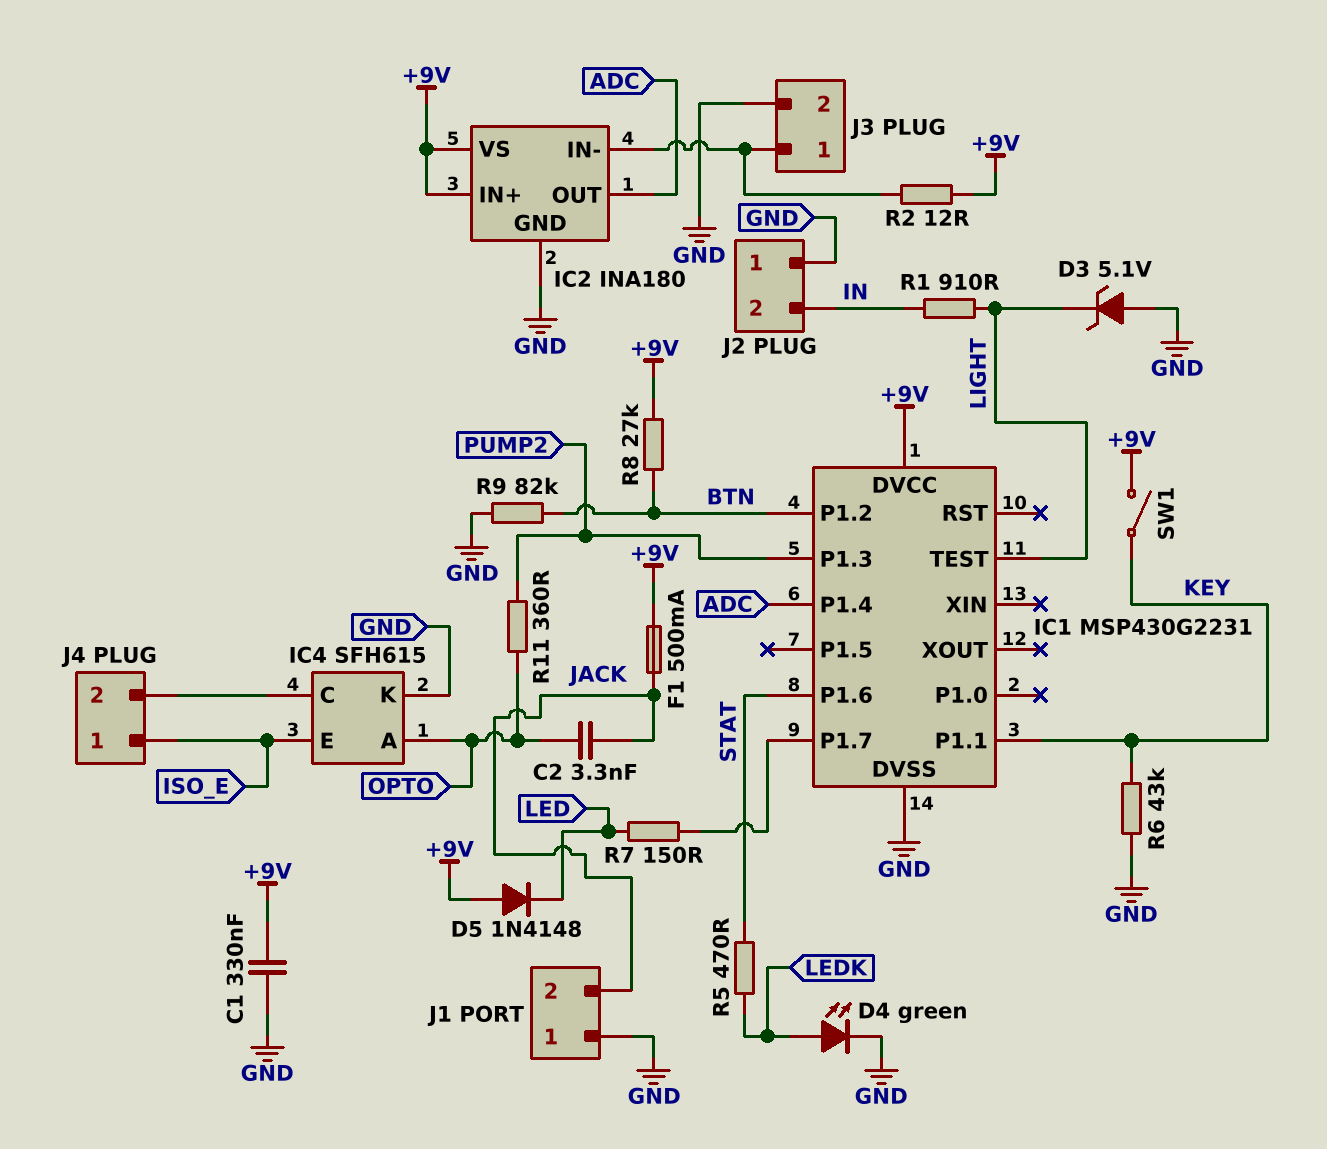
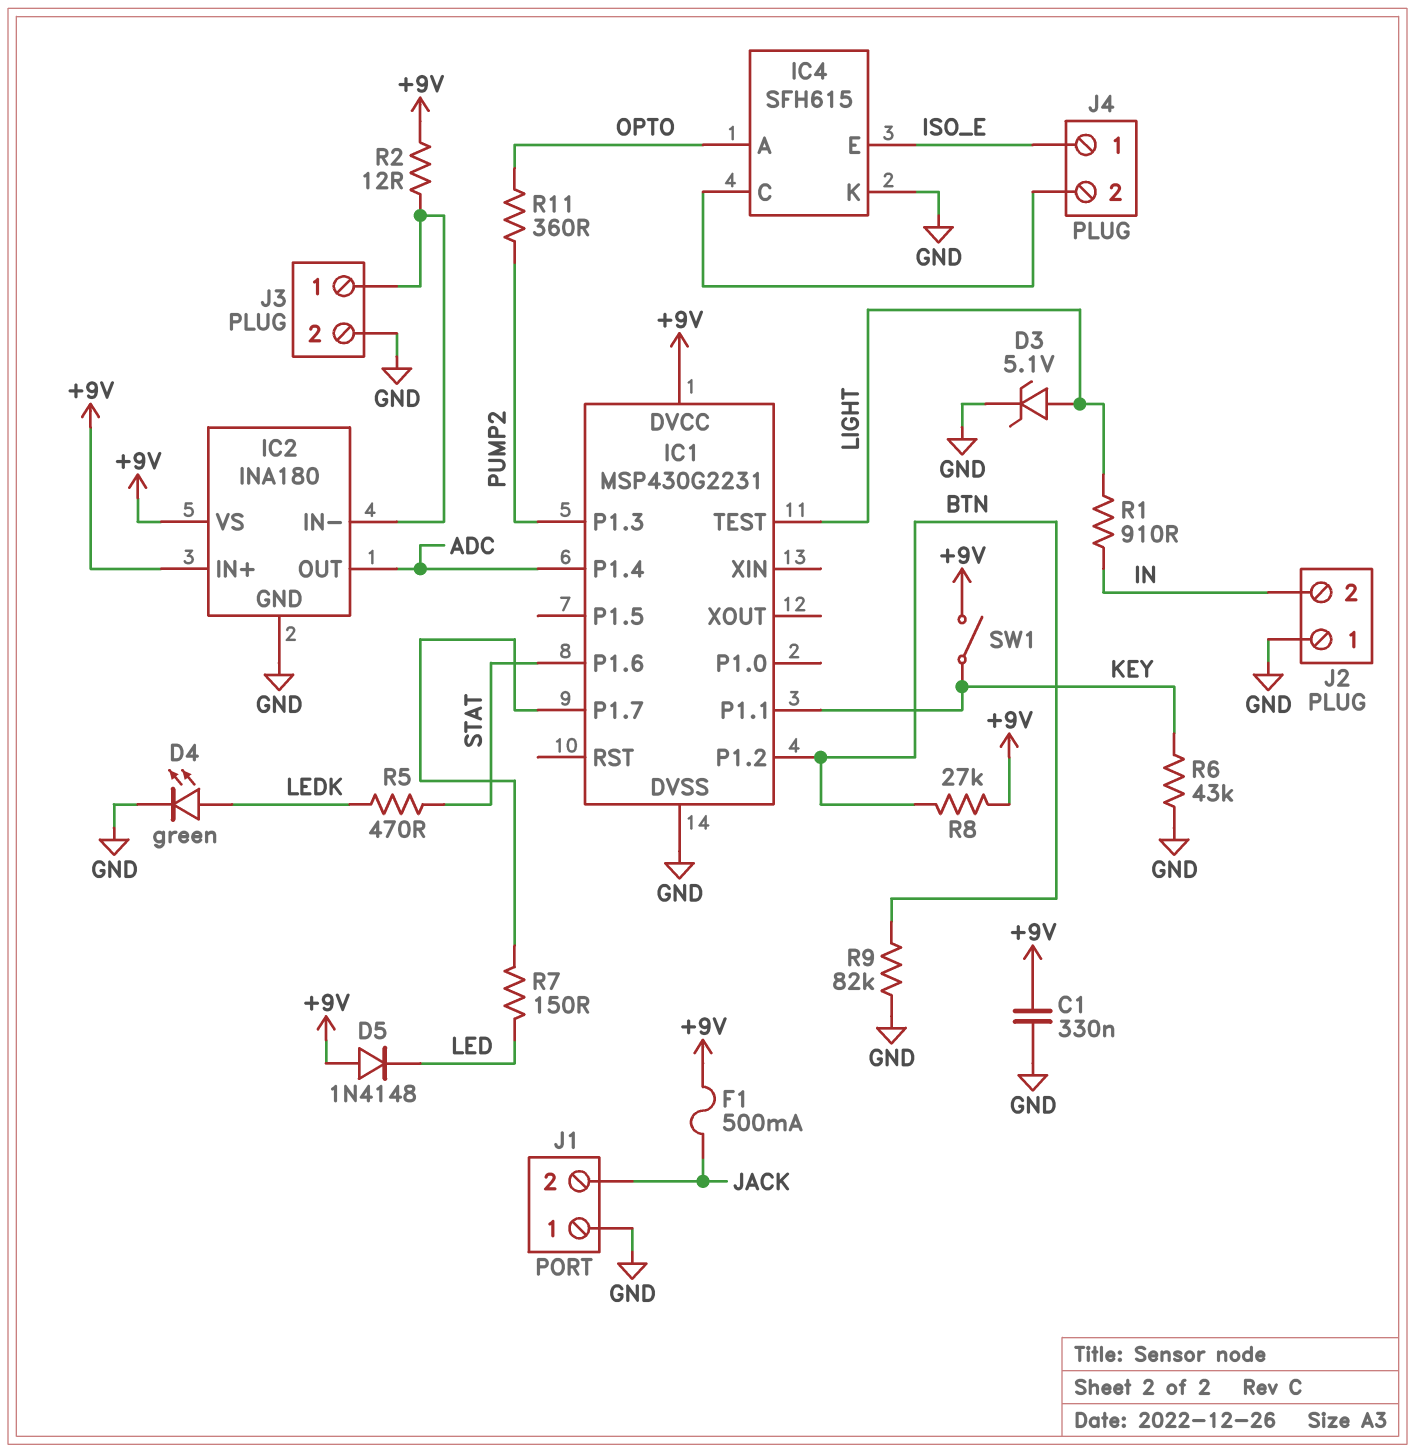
C2: 3.3nF (JACK, OPTO) -> none
D3: zener 5.1V (A GND, K LIGHT) -> zener 5.1V (A LIGHT, K GND)

